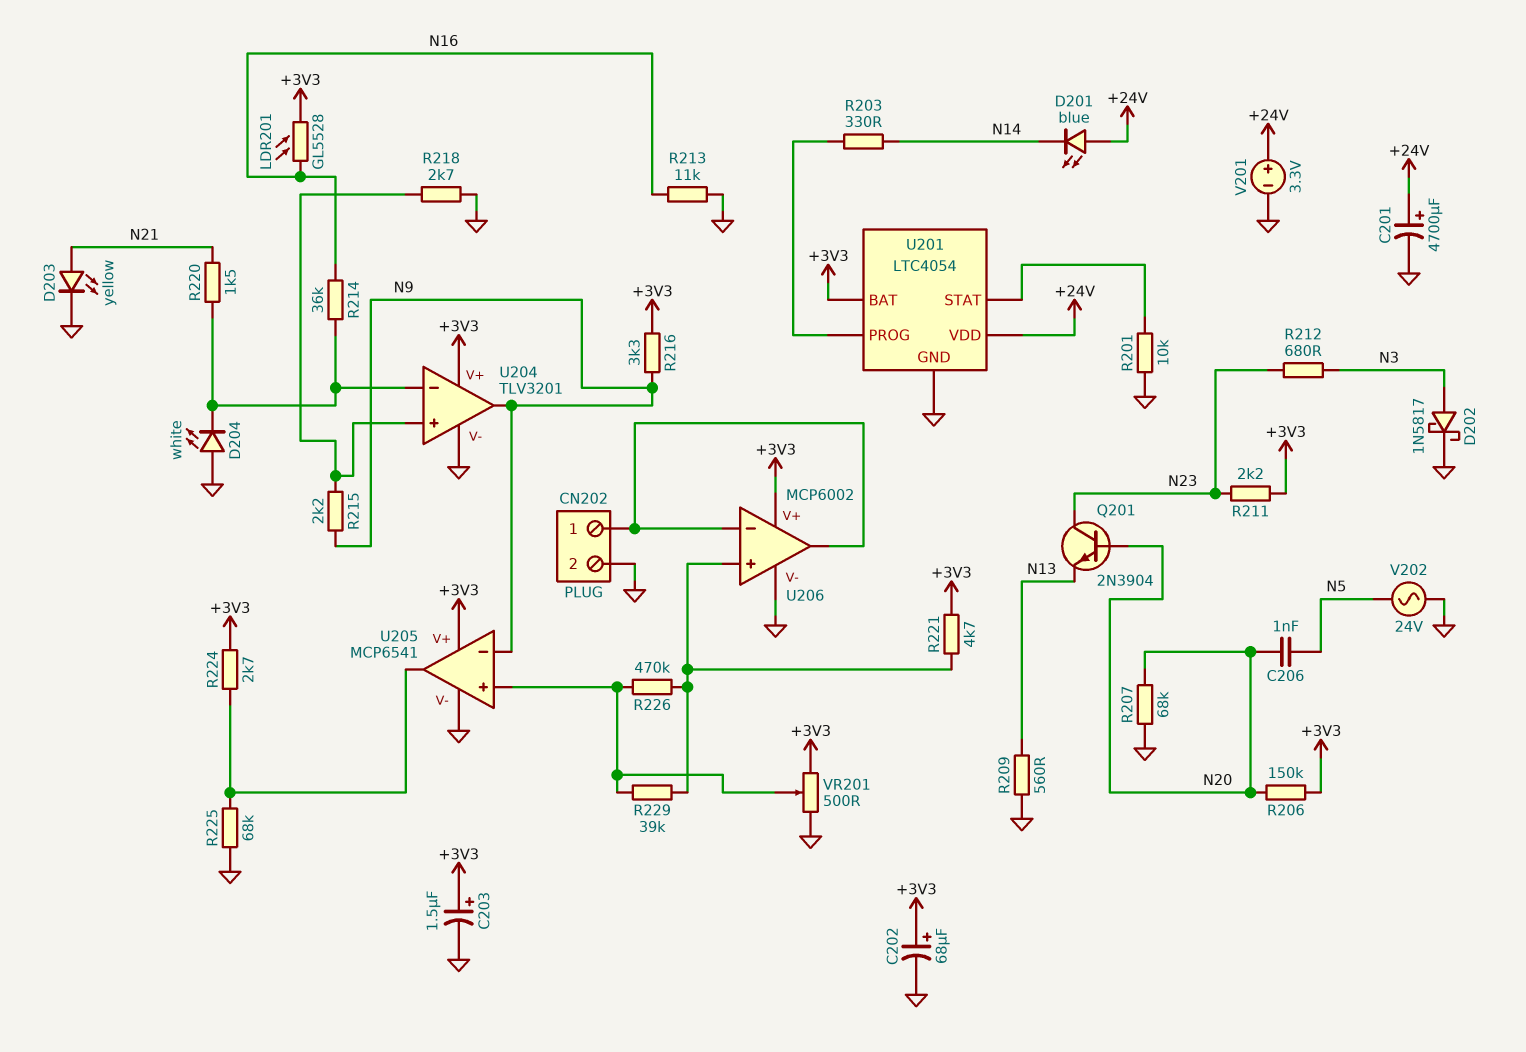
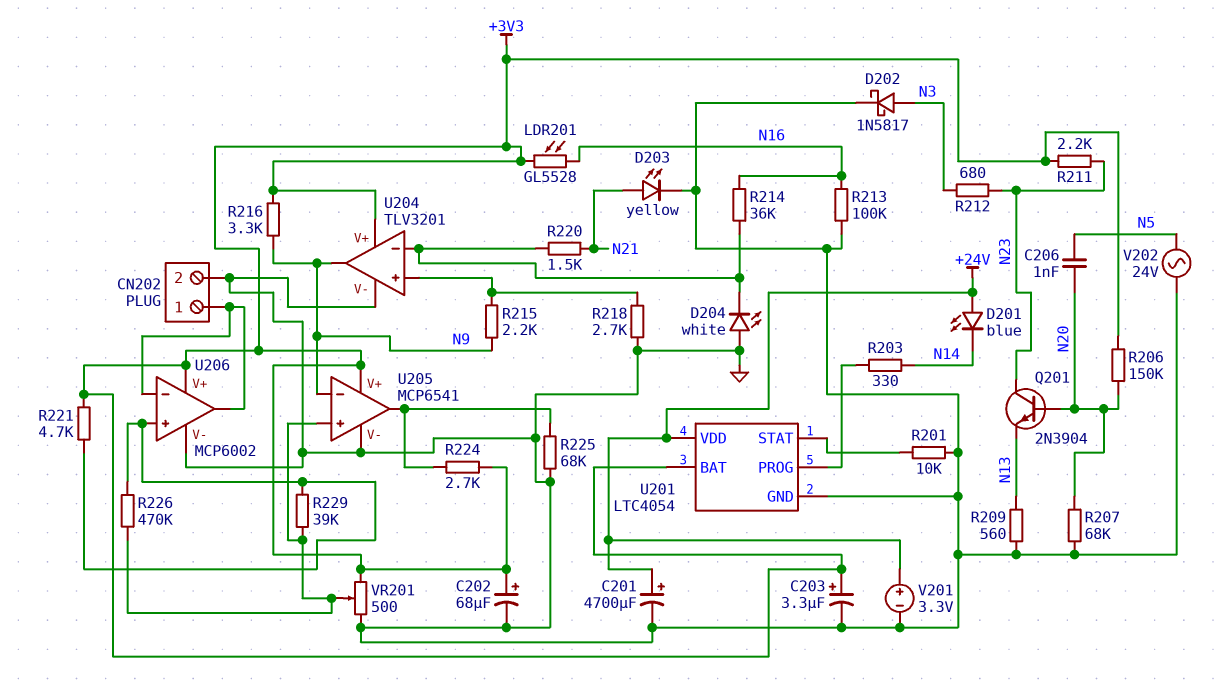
C203: 1.5uF (plus +3V3, minus GND) -> 3.3uF (plus +3V3, minus GND)
R213: 11k (GND, N16) -> 100k (GND, N16)

